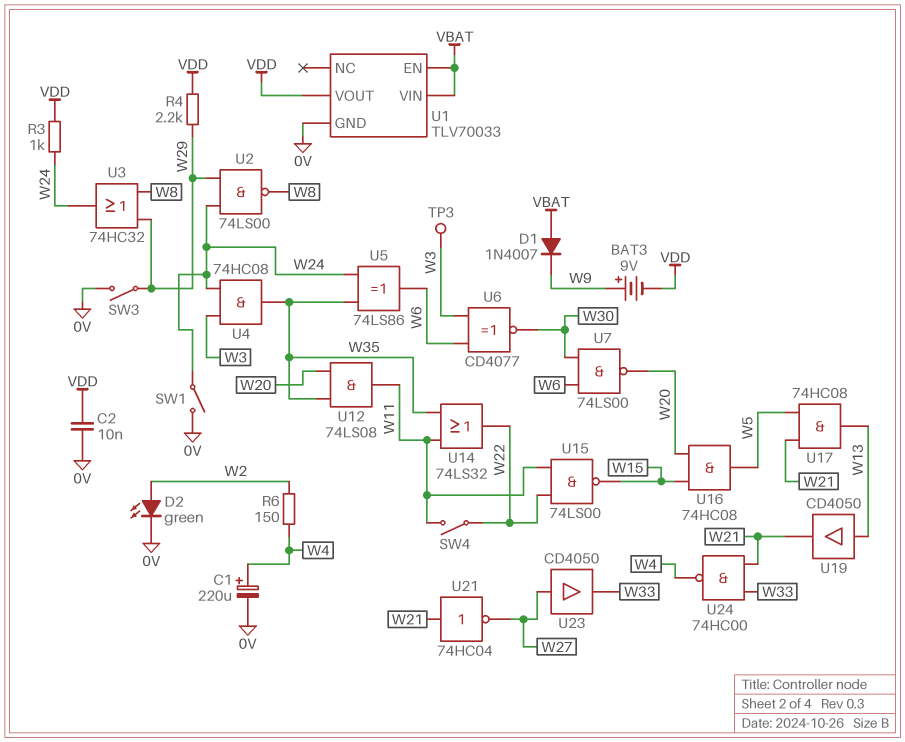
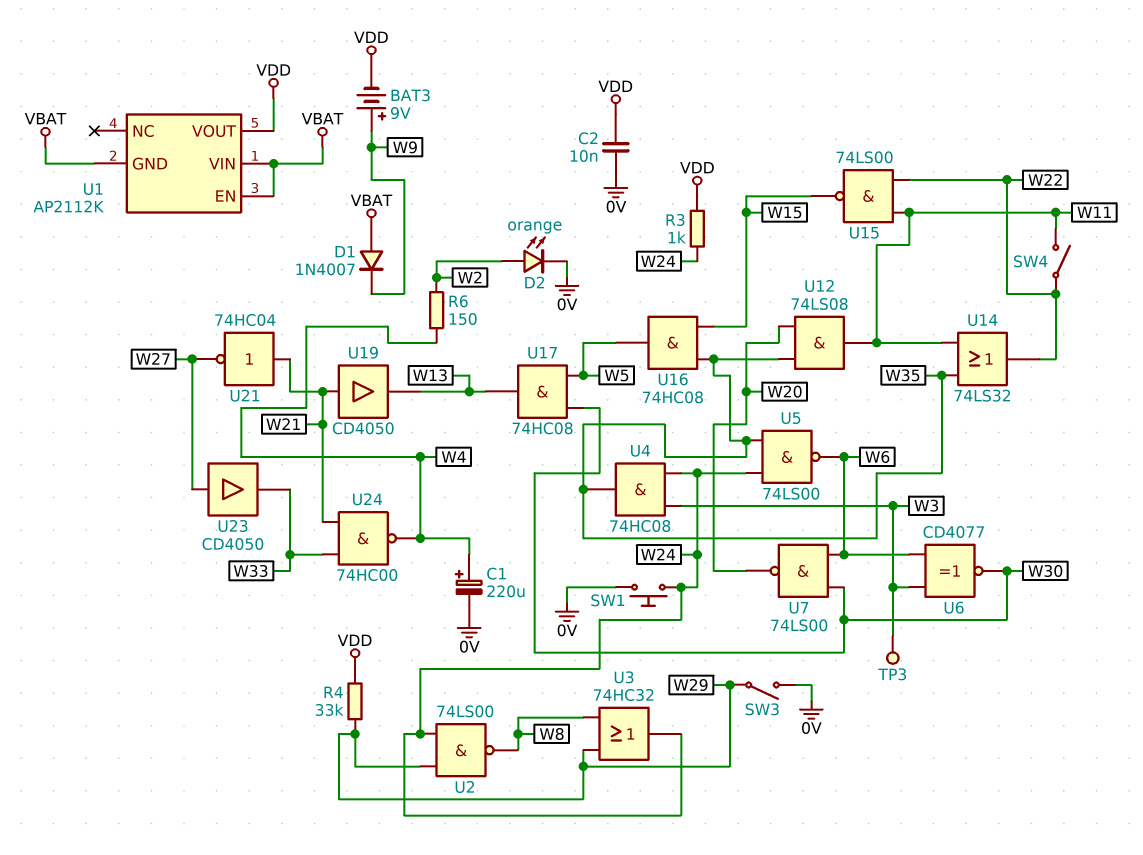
D2: LED green (A W2, K 0V) -> LED orange (A W2, K 0V)
R4: 2.2k (VDD, W29) -> 33k (VDD, W29)
SW1: switch (0V, W24) -> button (0V, W24)
U1: TLV70033 -> AP2112K
U1 pin GND: 0V -> VBAT
U5: XOR 74LS86 (in W24, in W35, out W6) -> NAND 74LS00 (in W24, in W35, out W6)
U16: AND 74HC08 (in W15, in W20, out W5) -> AND 74HC08 (in W15, in W35, out W5)
U17: AND 74HC08 (in W5, in W21, out W13) -> AND 74HC08 (in W5, in W30, out W13)
U19: buffer CD4050 (in W13, out W21) -> buffer CD4050 (in W21, out W13)

